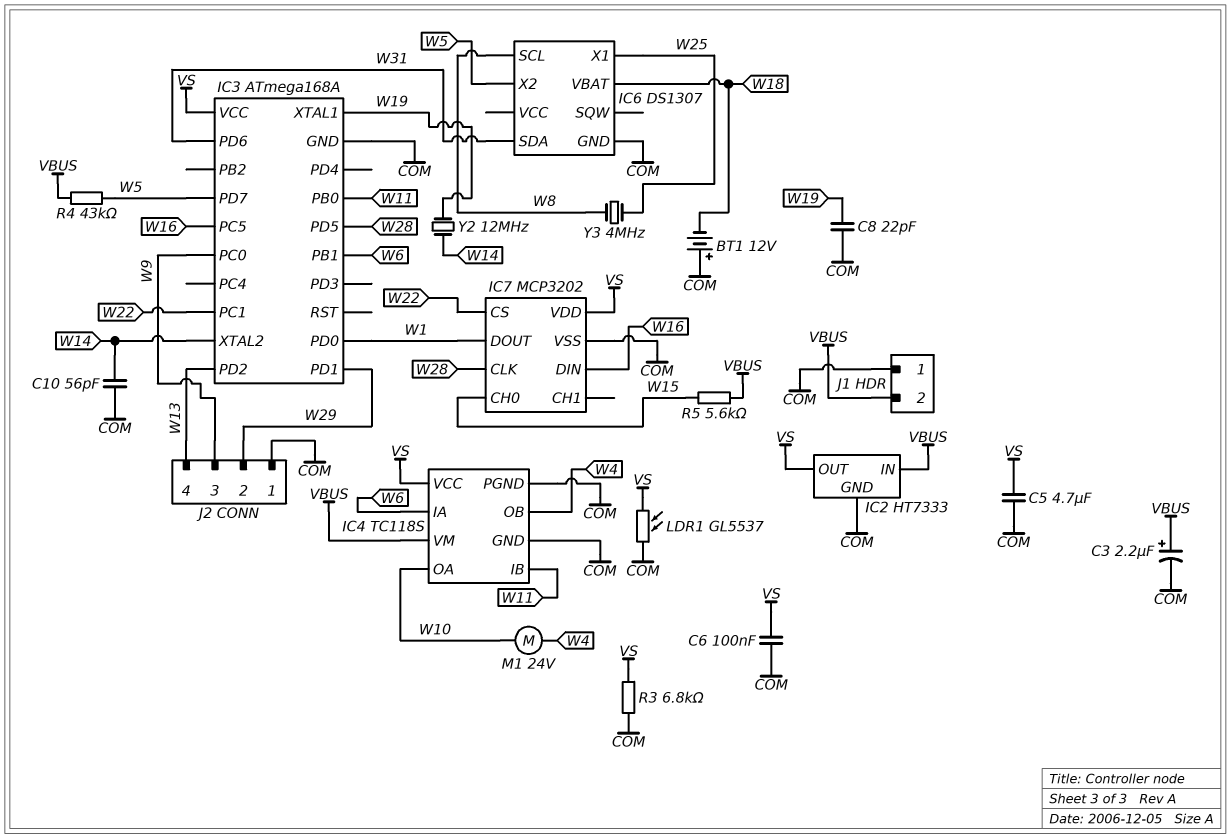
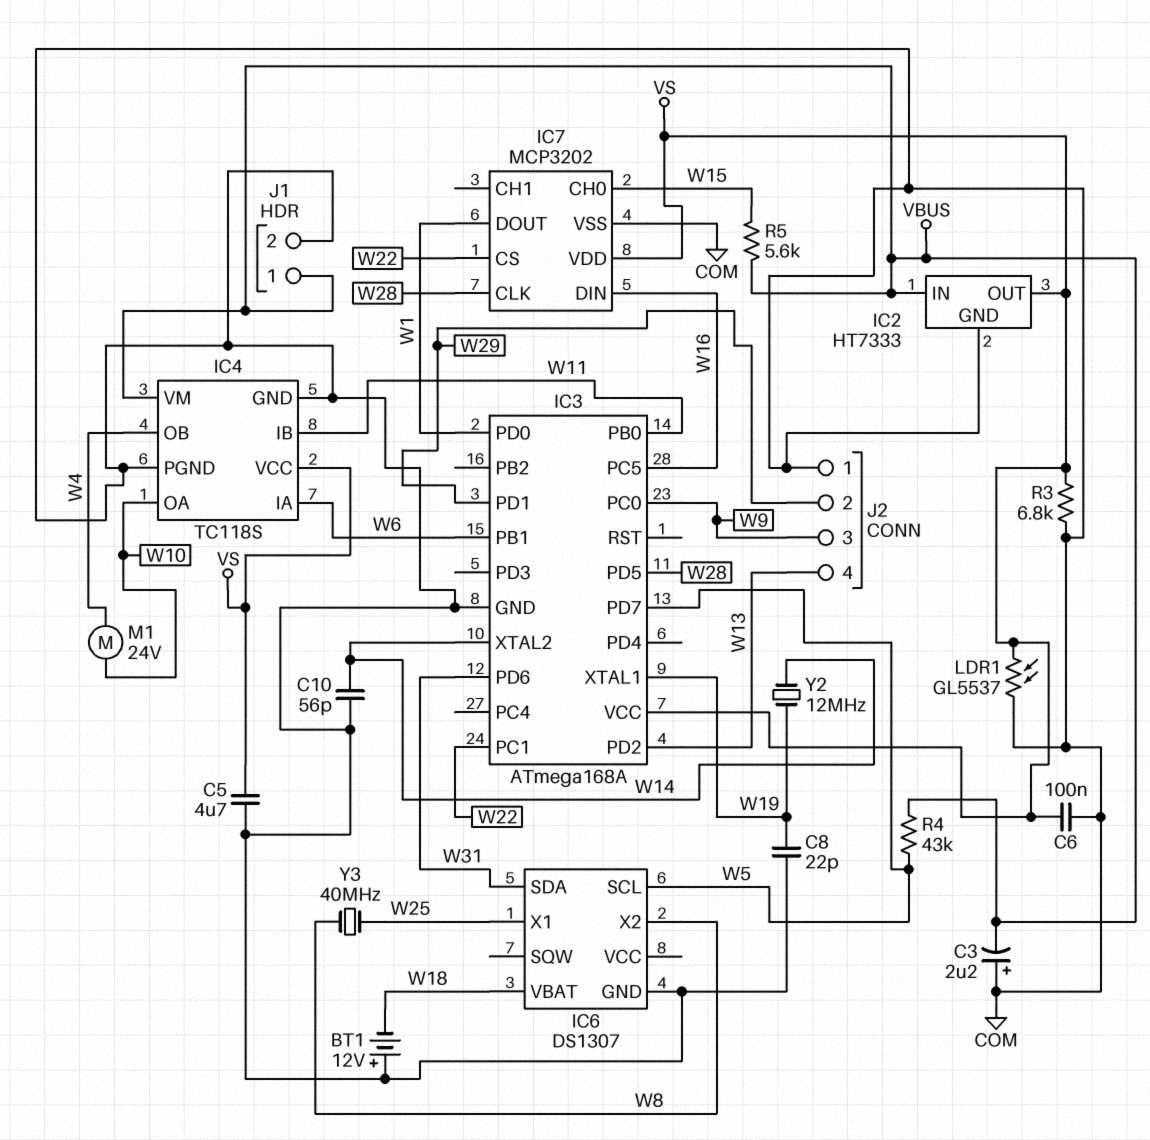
C3: 2.2uF (plus VBUS, minus COM) -> 2.2uF (plus COM, minus VBUS)
IC6 pin SCL: W8 -> W5
IC6 pin X2: W5 -> W8
J1 pin 1: COM -> VBUS
J1 pin 2: VBUS -> COM
Y3: 4MHz (W8, W25) -> 40MHz (W8, W25)

